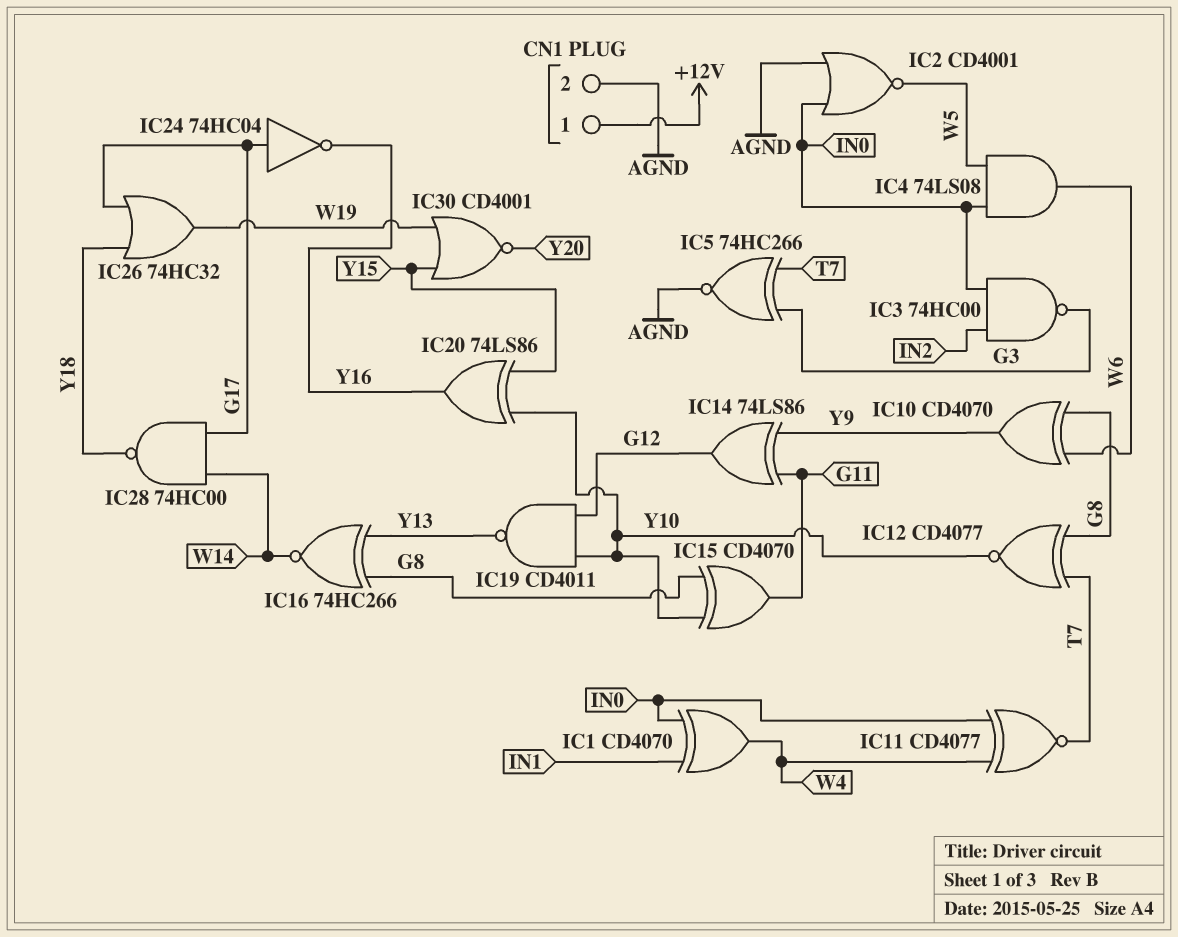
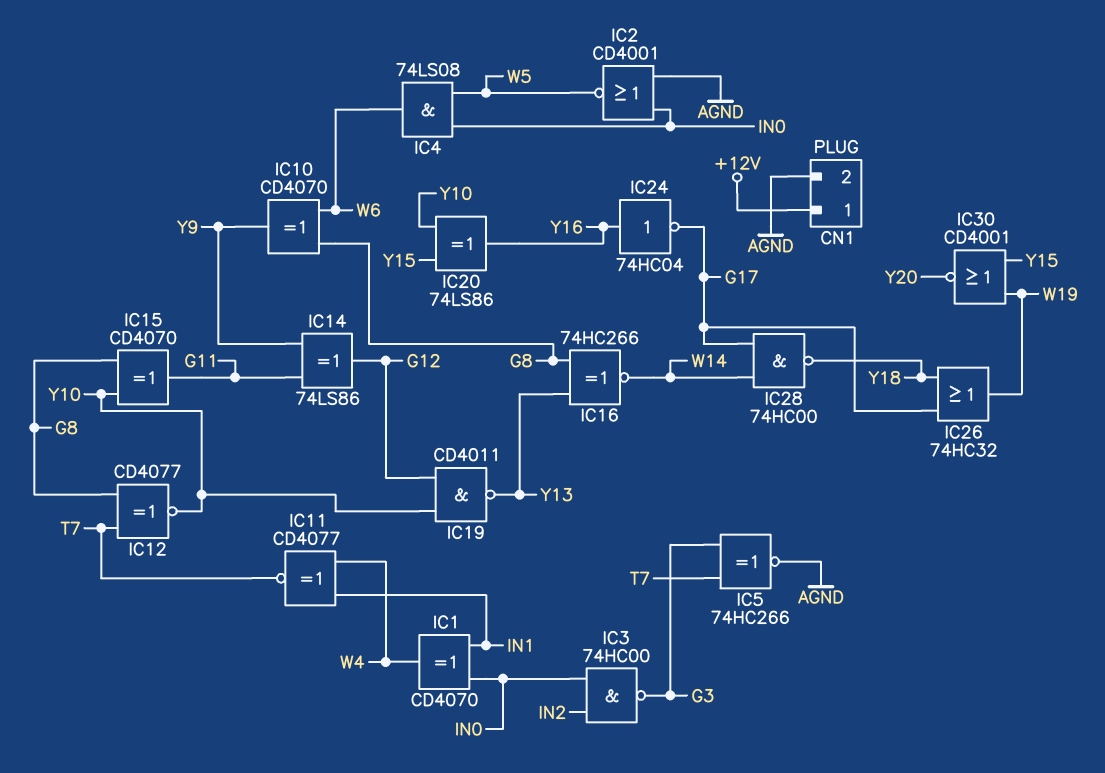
IC11: XNOR CD4077 (in IN0, in W4, out T7) -> XNOR CD4077 (in IN1, in W4, out T7)
IC24: NOT 74HC04 (in G17, out Y16) -> NOT 74HC04 (in Y16, out G17)

